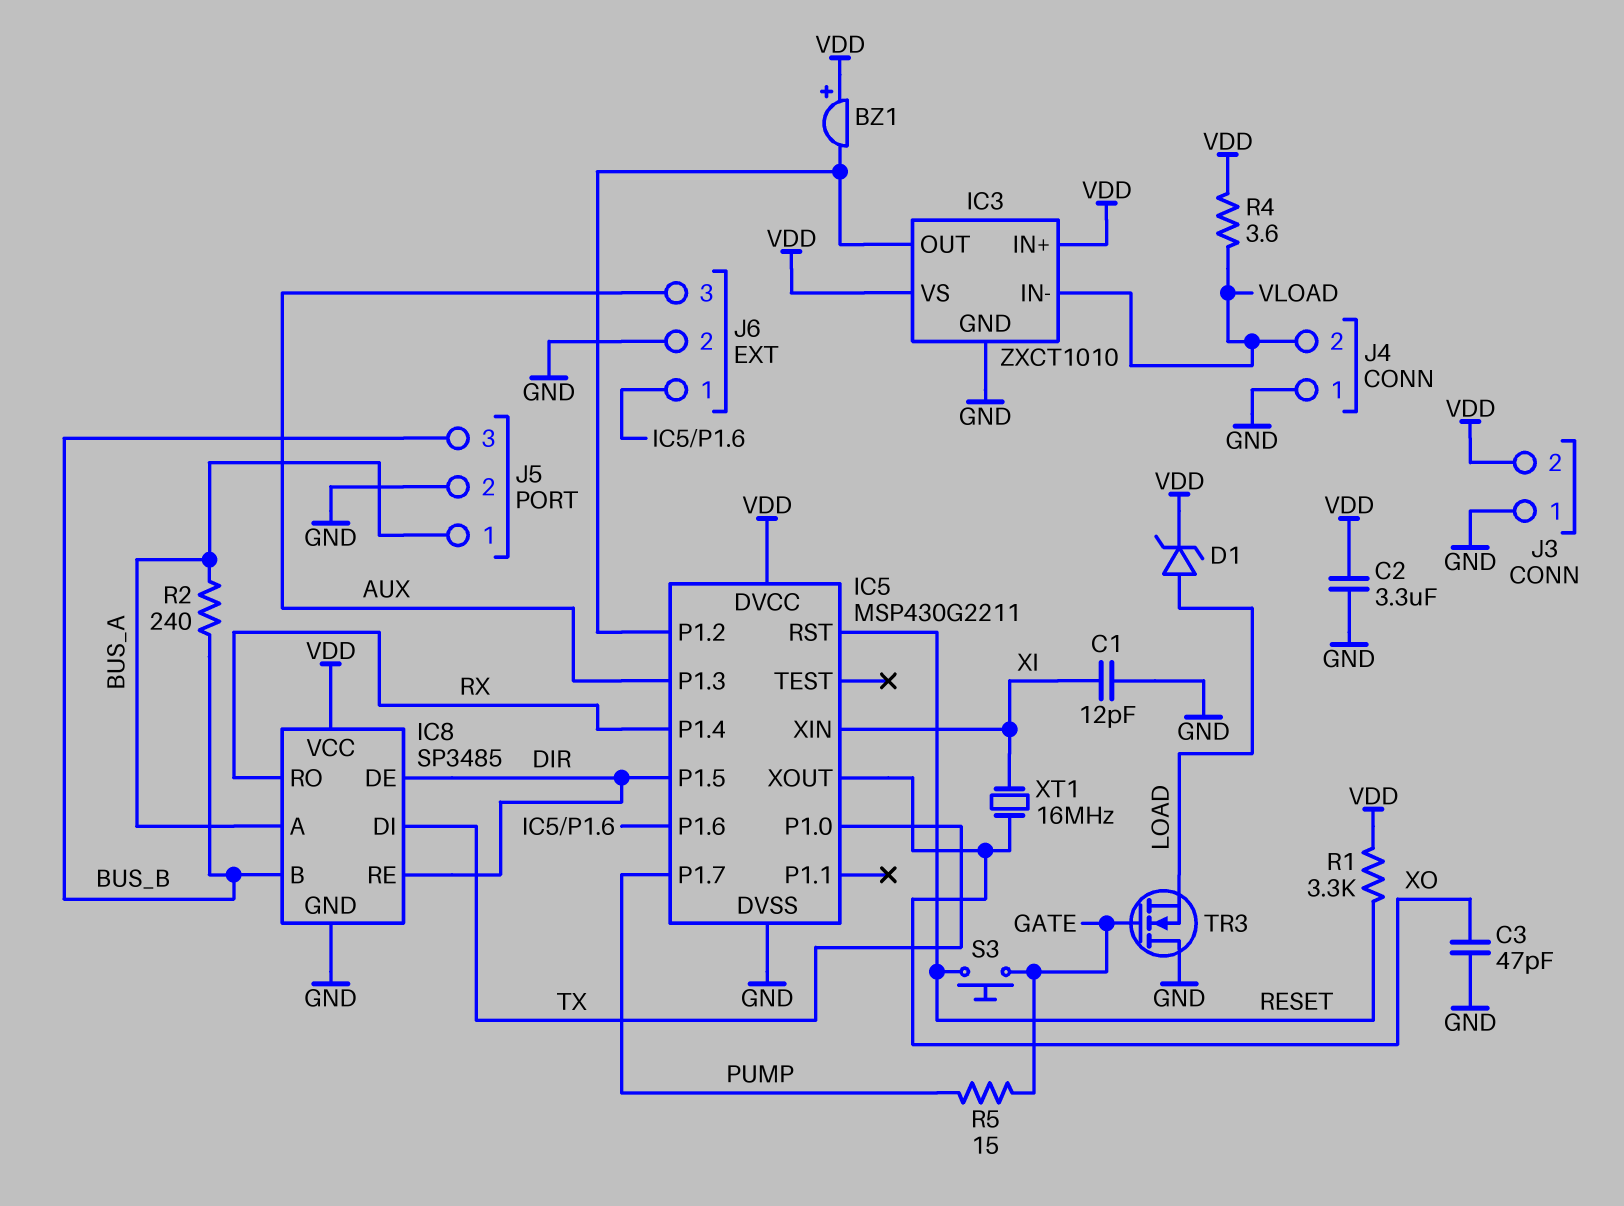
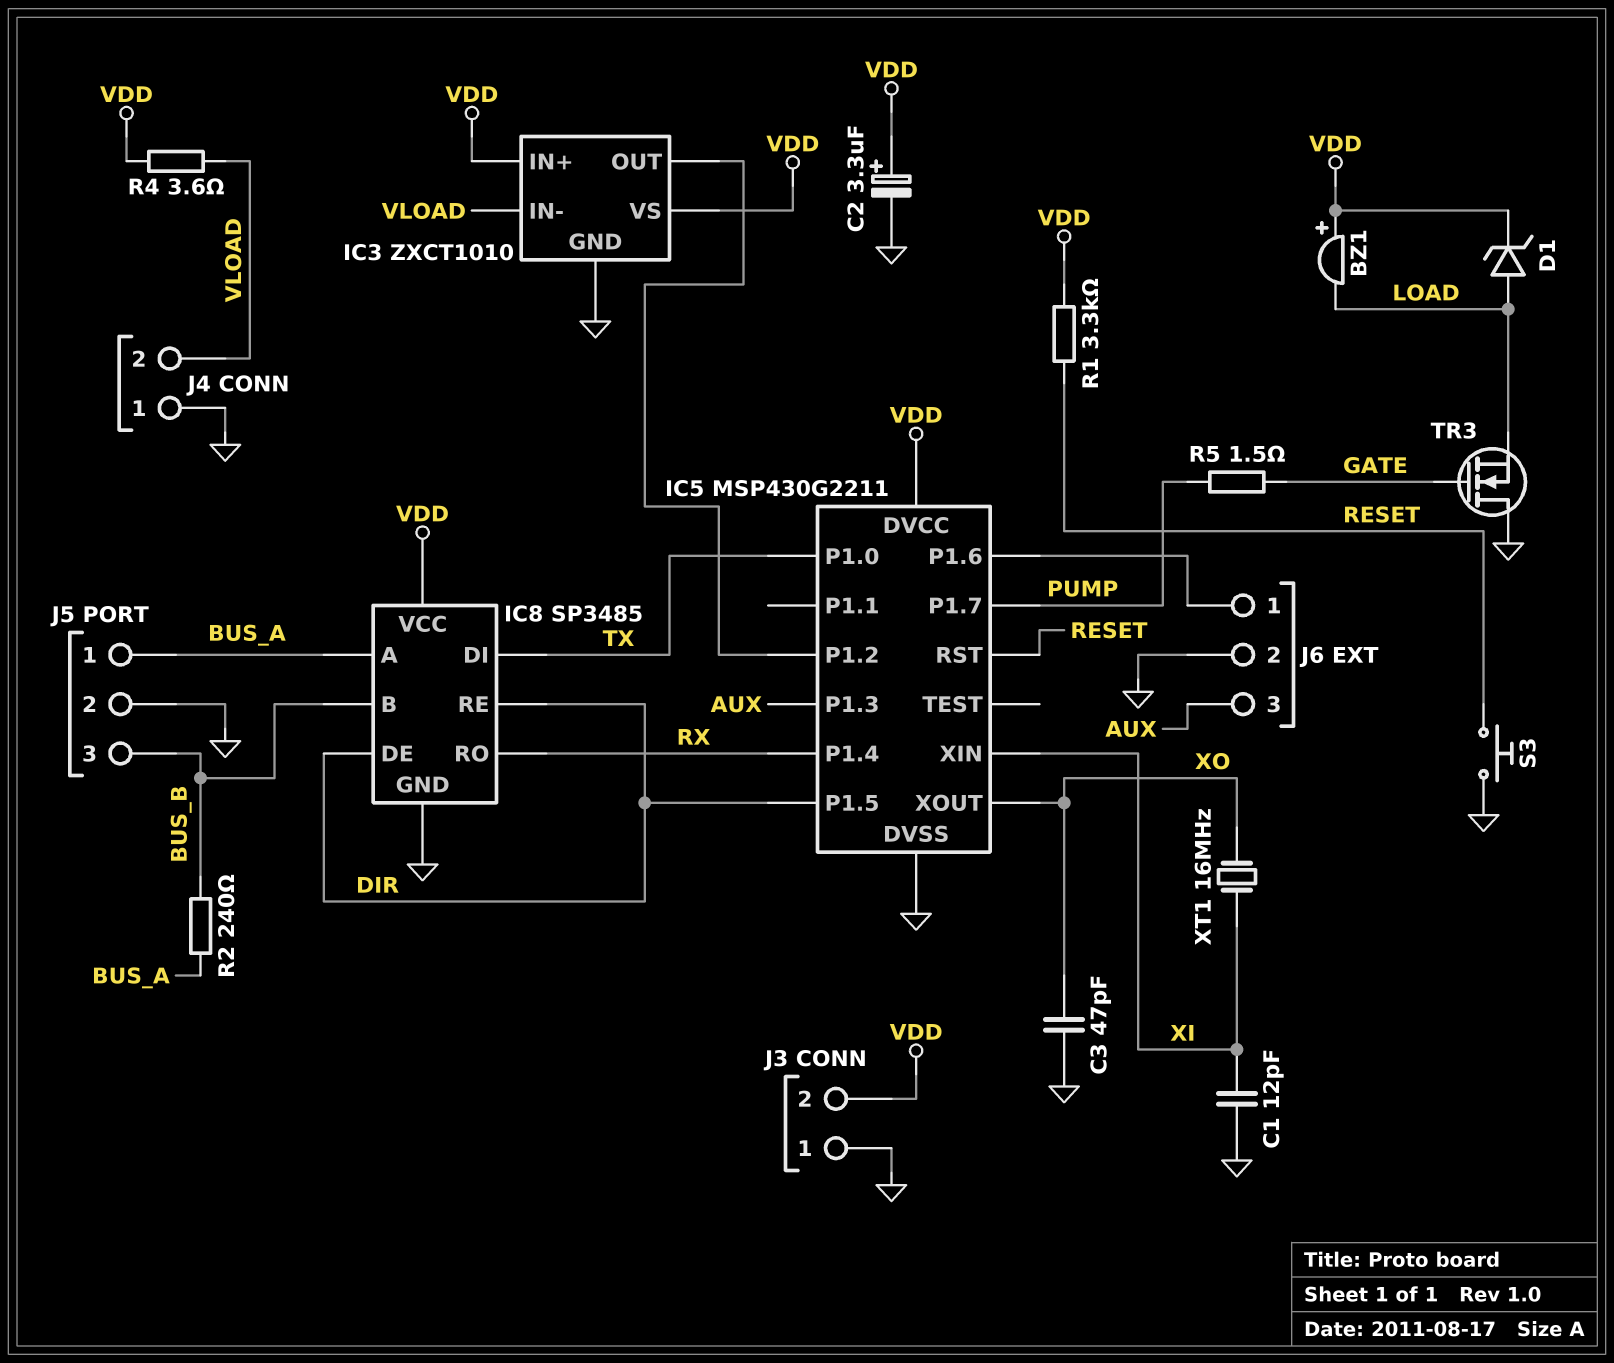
BZ1: buzzer (plus VDD, minus IC3/OUT) -> buzzer (plus VDD, minus LOAD)
C2: 3.3uF (GND, VDD) -> 3.3uF (plus VDD, minus GND)
R5: 15 (GATE, PUMP) -> 1.5 (GATE, PUMP)
S3: button (GATE, RESET) -> button (GND, RESET)

